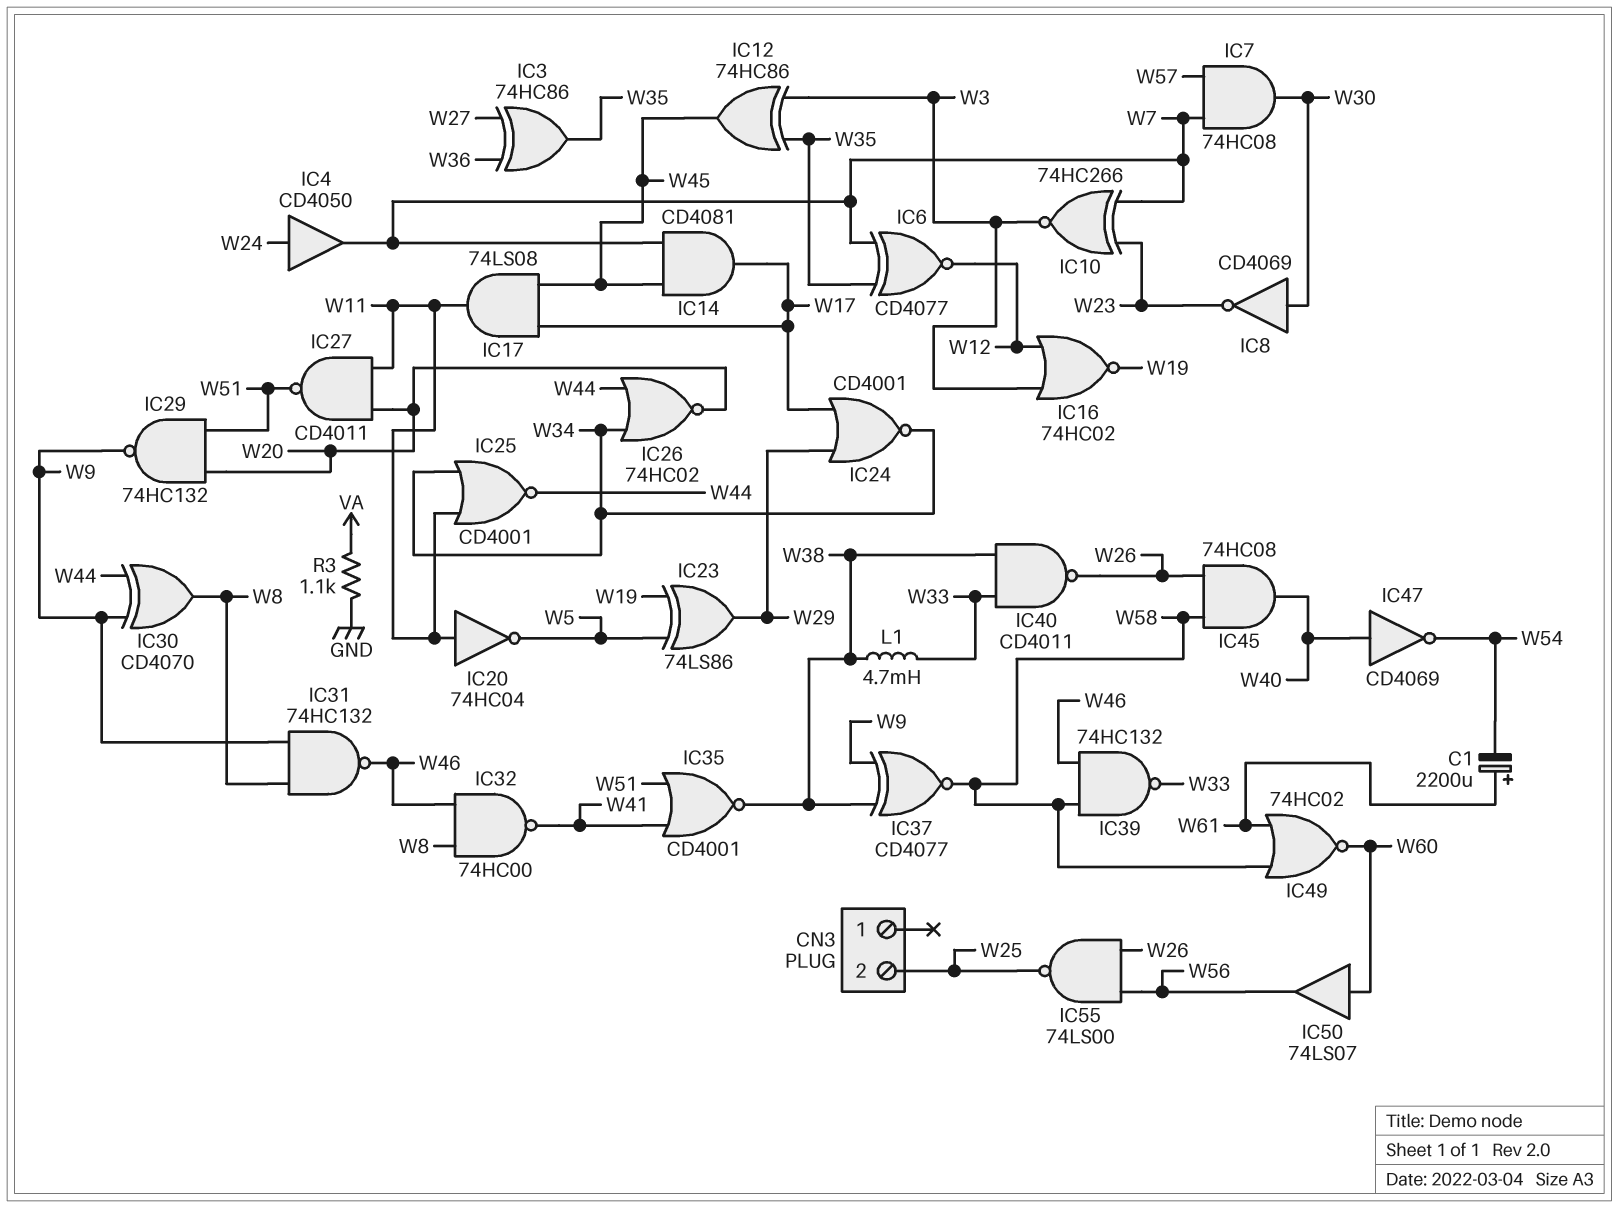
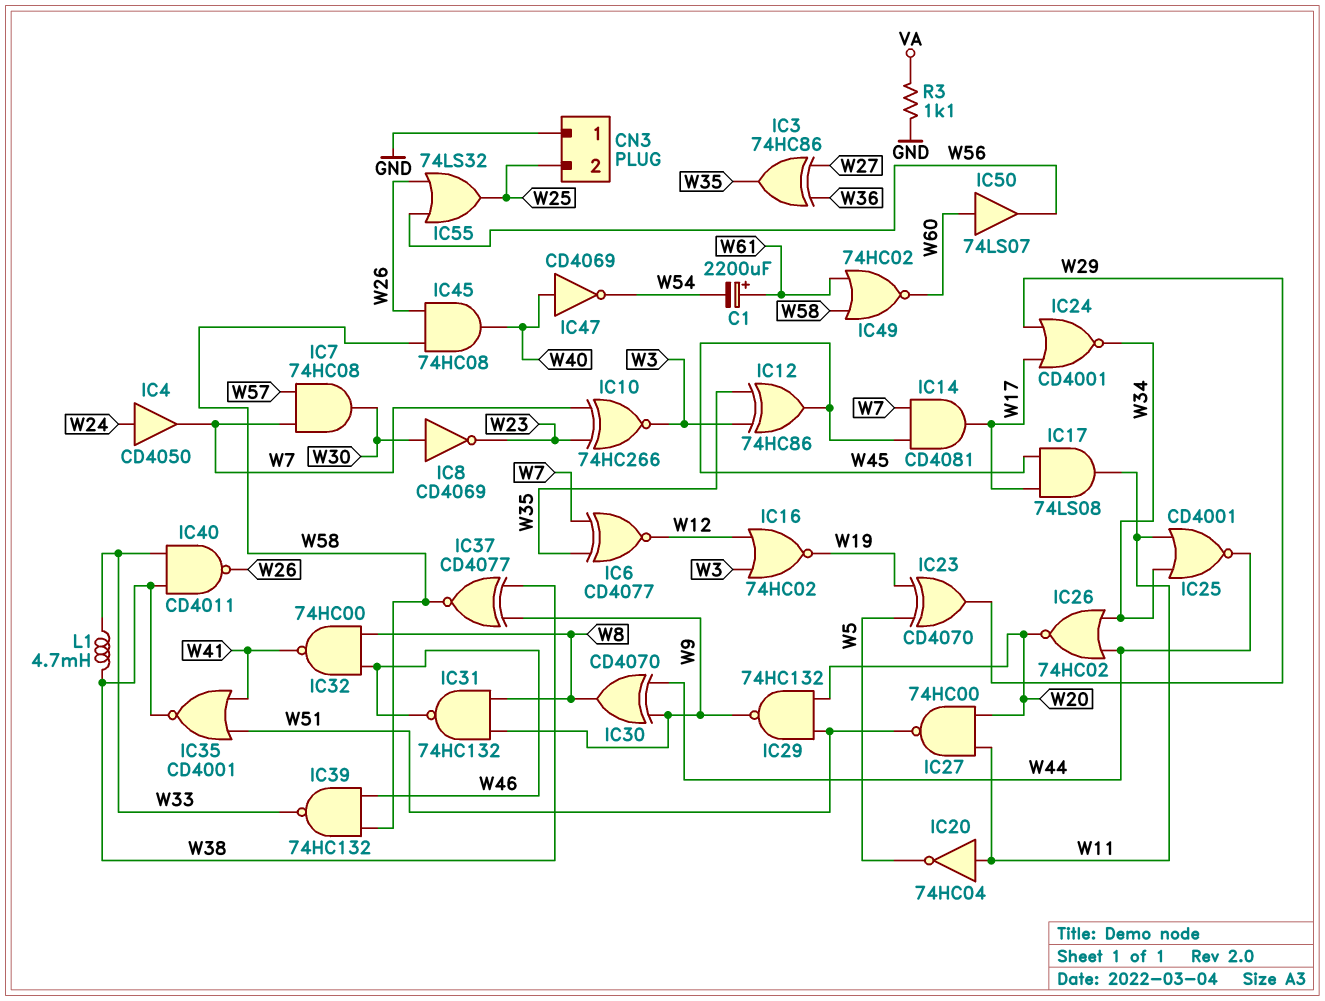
CN3 pin 1: none -> GND
IC23: XOR 74LS86 (in W5, in W19, out W29) -> XOR CD4070 (in W5, in W19, out W29)
IC27: NAND CD4011 (in W11, in W20, out W51) -> NAND 74HC00 (in W11, in W20, out W51)
IC55: NAND 74LS00 (in W26, in W56, out W25) -> OR 74LS32 (in W26, in W56, out W25)

